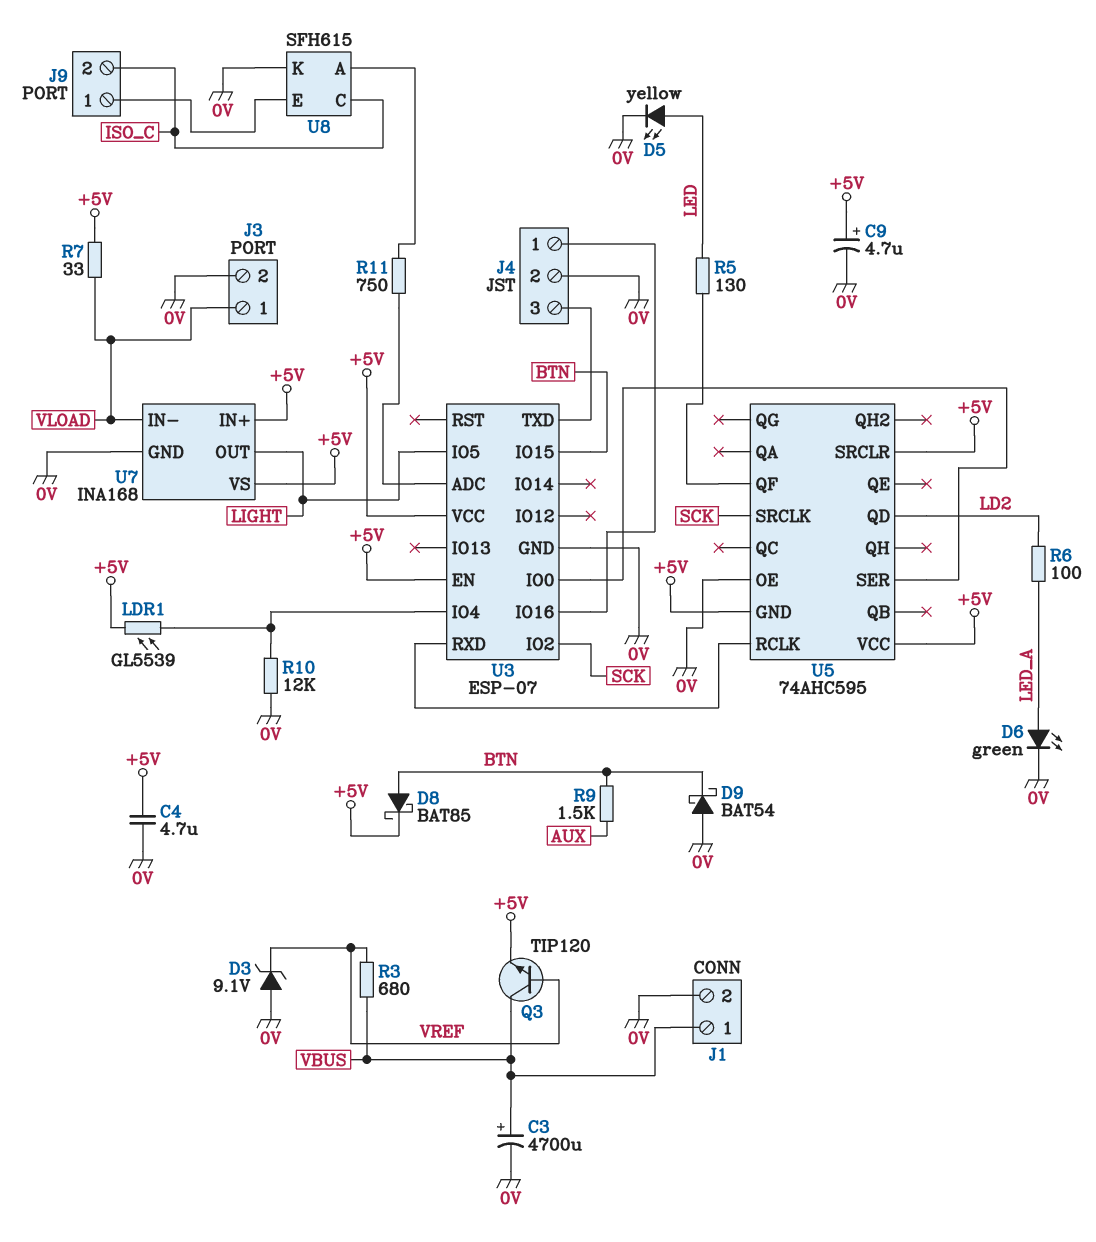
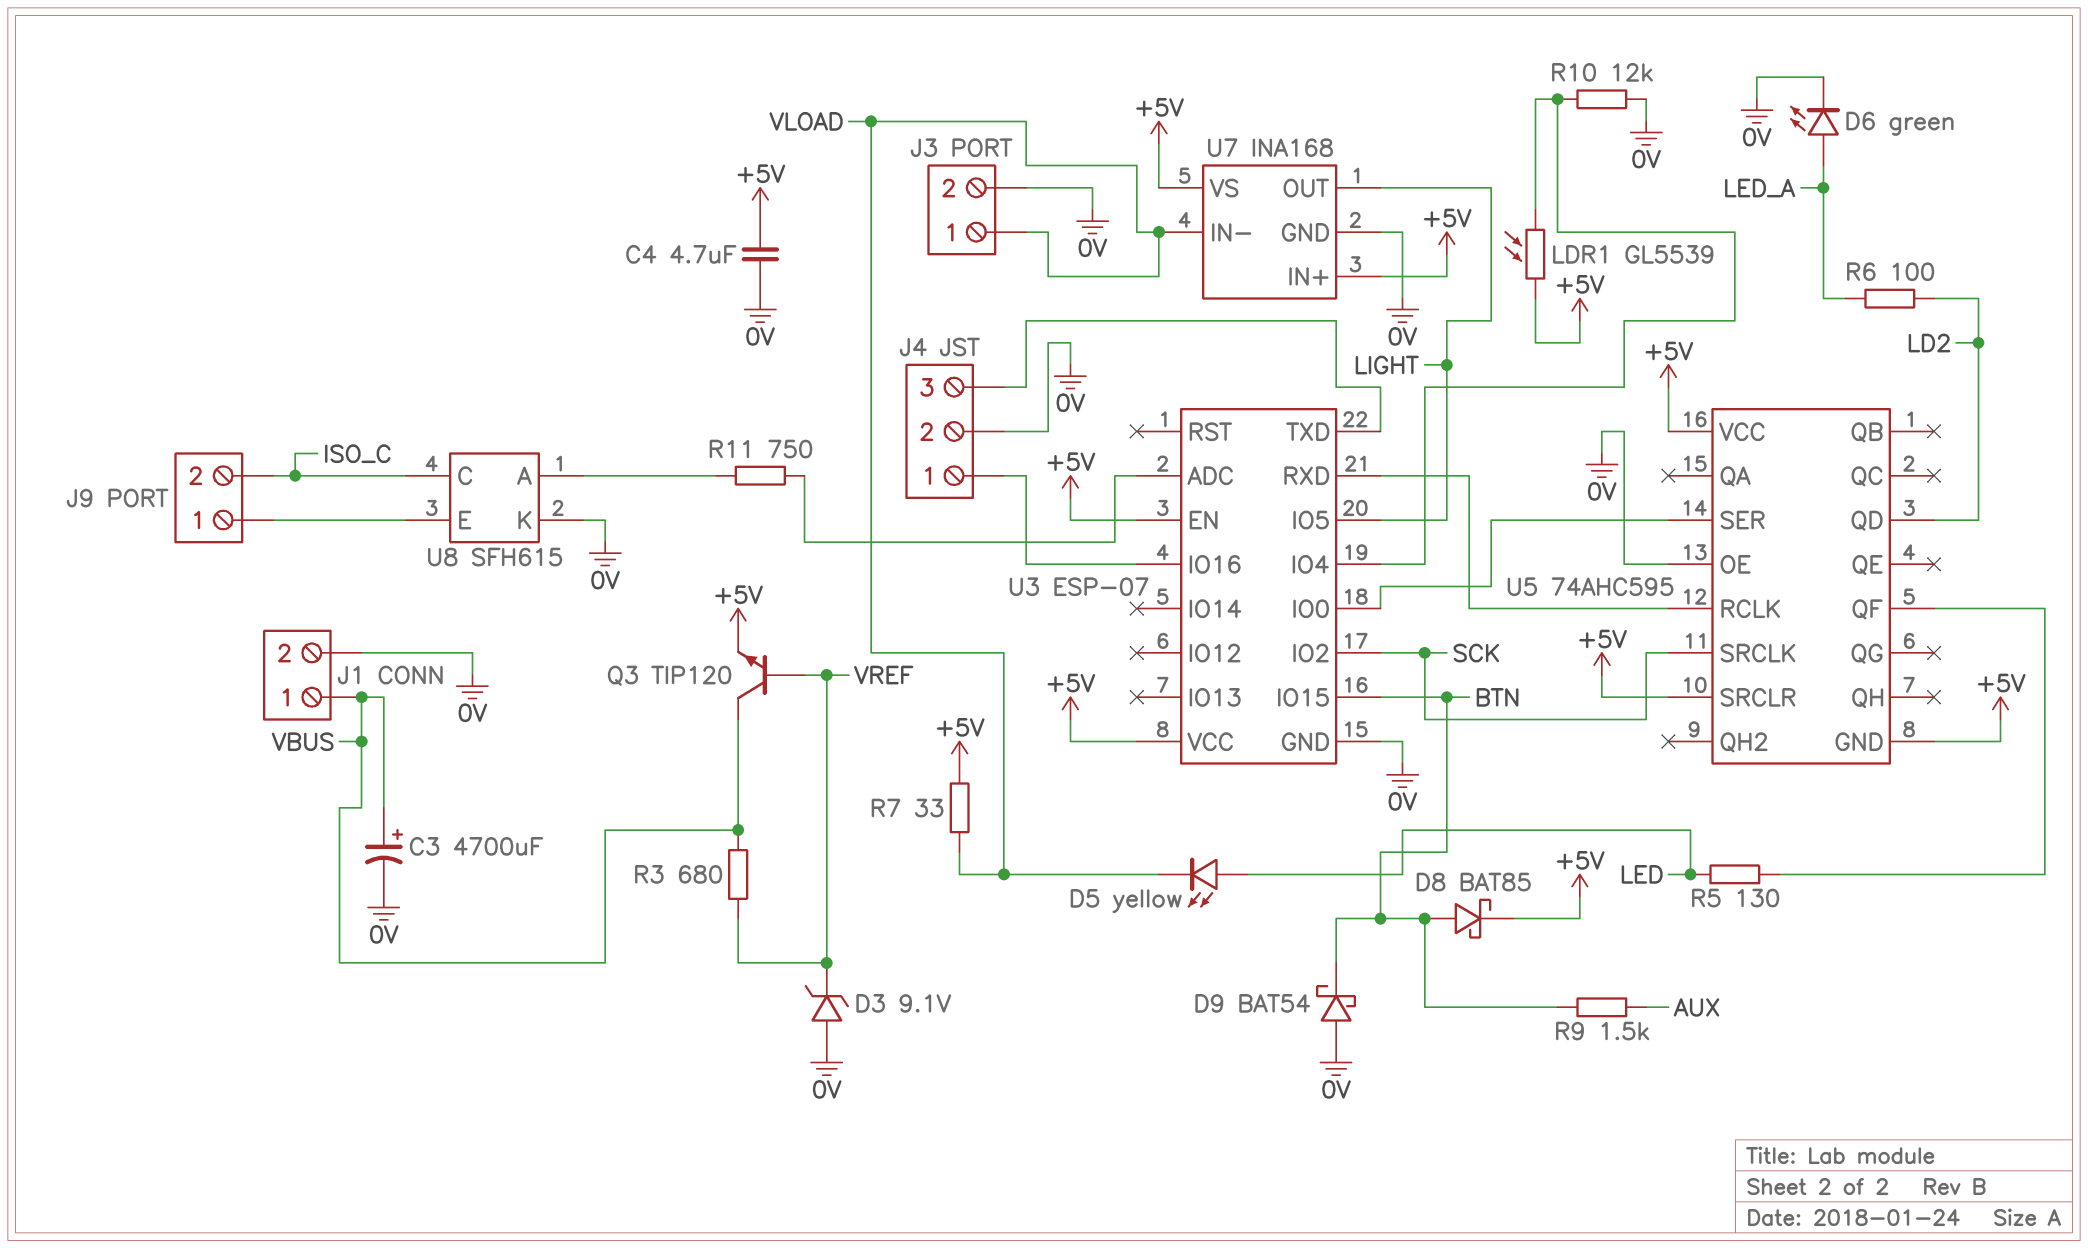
C9: 4.7uF (plus +5V, minus 0V) -> none
D5: LED yellow (A LED, K 0V) -> LED yellow (A LED, K VLOAD)

